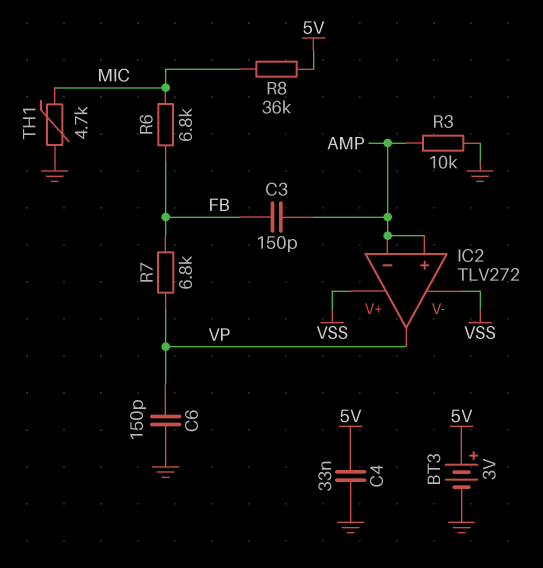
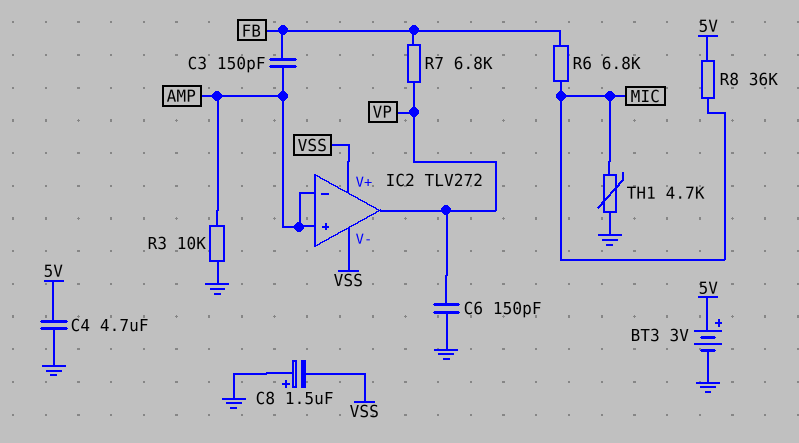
C4: 33nF (5V, GND) -> 4.7uF (5V, GND)
C8: none -> 1.5uF (plus GND, minus VSS)

